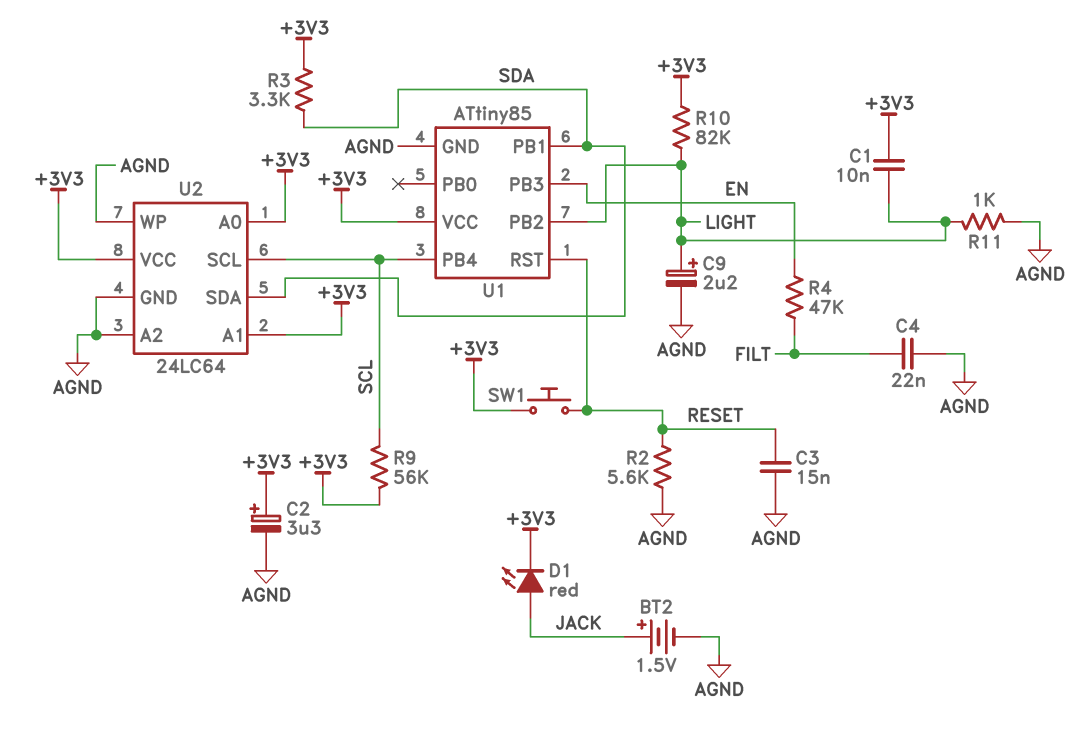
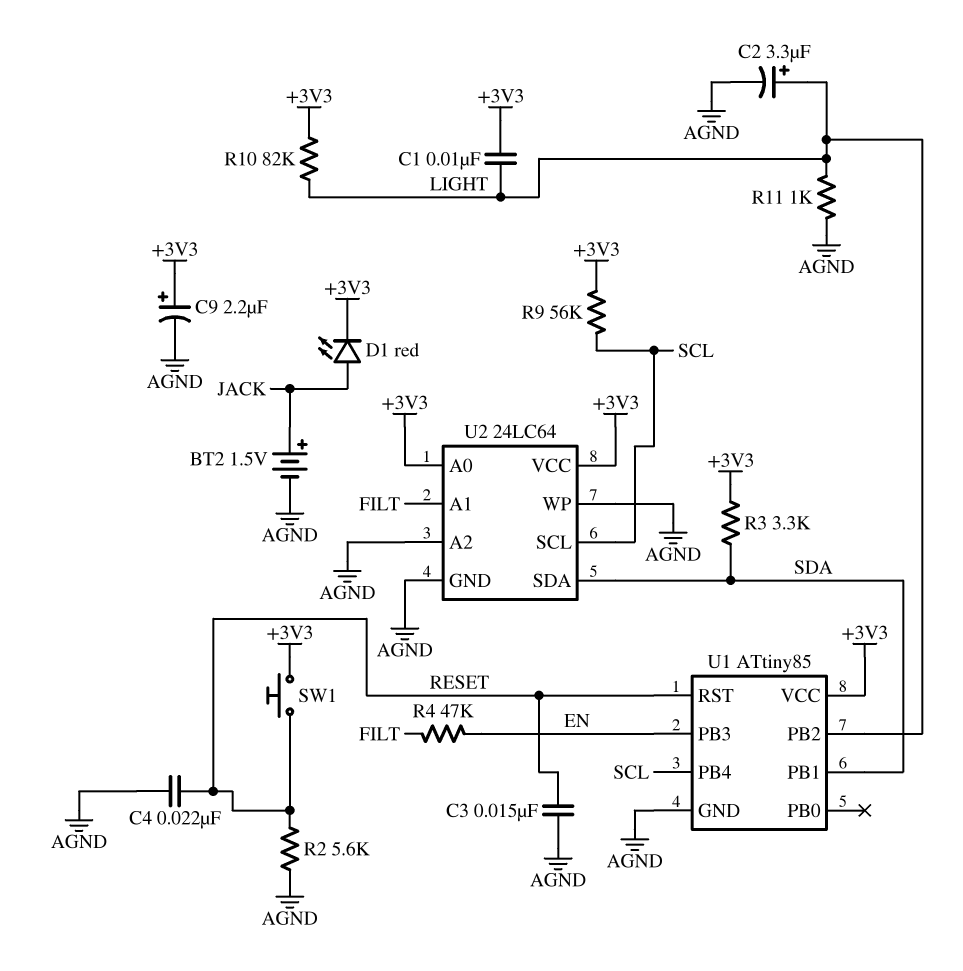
C2: 3.3uF (plus +3V3, minus AGND) -> 3.3uF (plus LIGHT, minus AGND)
C4: 22nF (AGND, FILT) -> 22nF (AGND, RESET)
C9: 2.2uF (plus LIGHT, minus AGND) -> 2.2uF (plus +3V3, minus AGND)
U2 pin A1: +3V3 -> FILT

